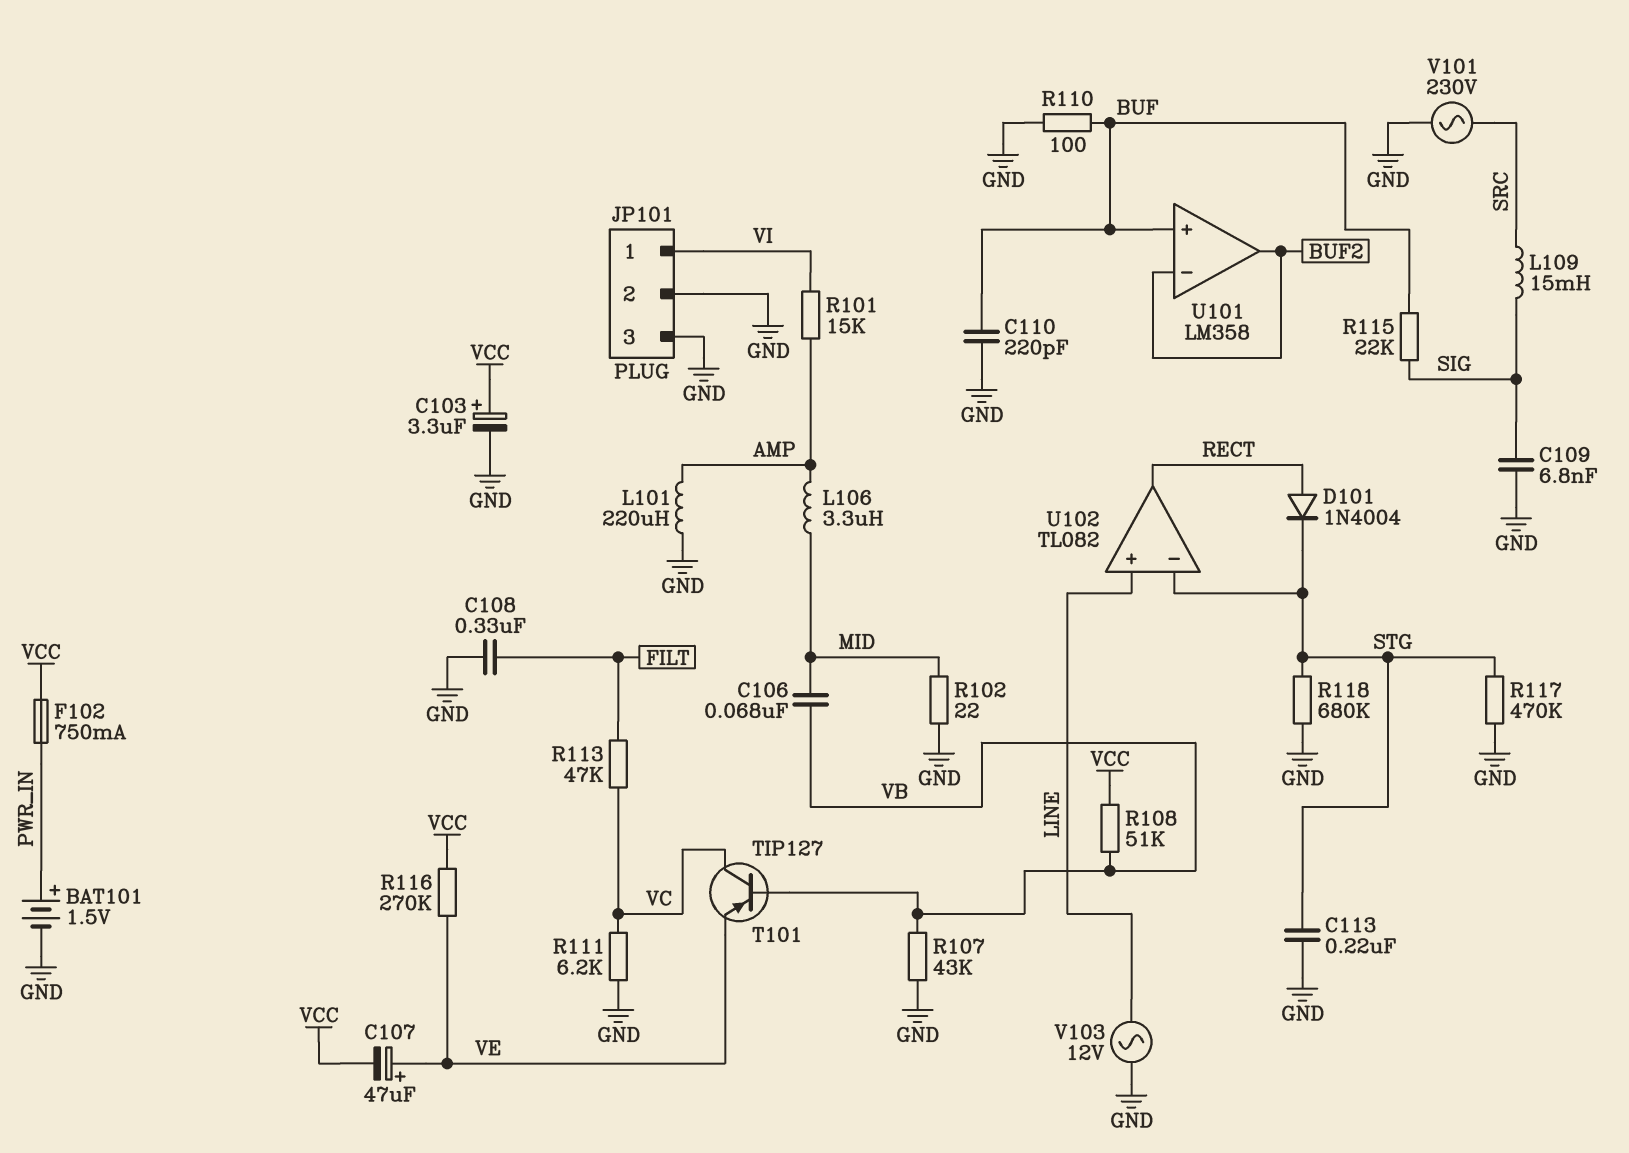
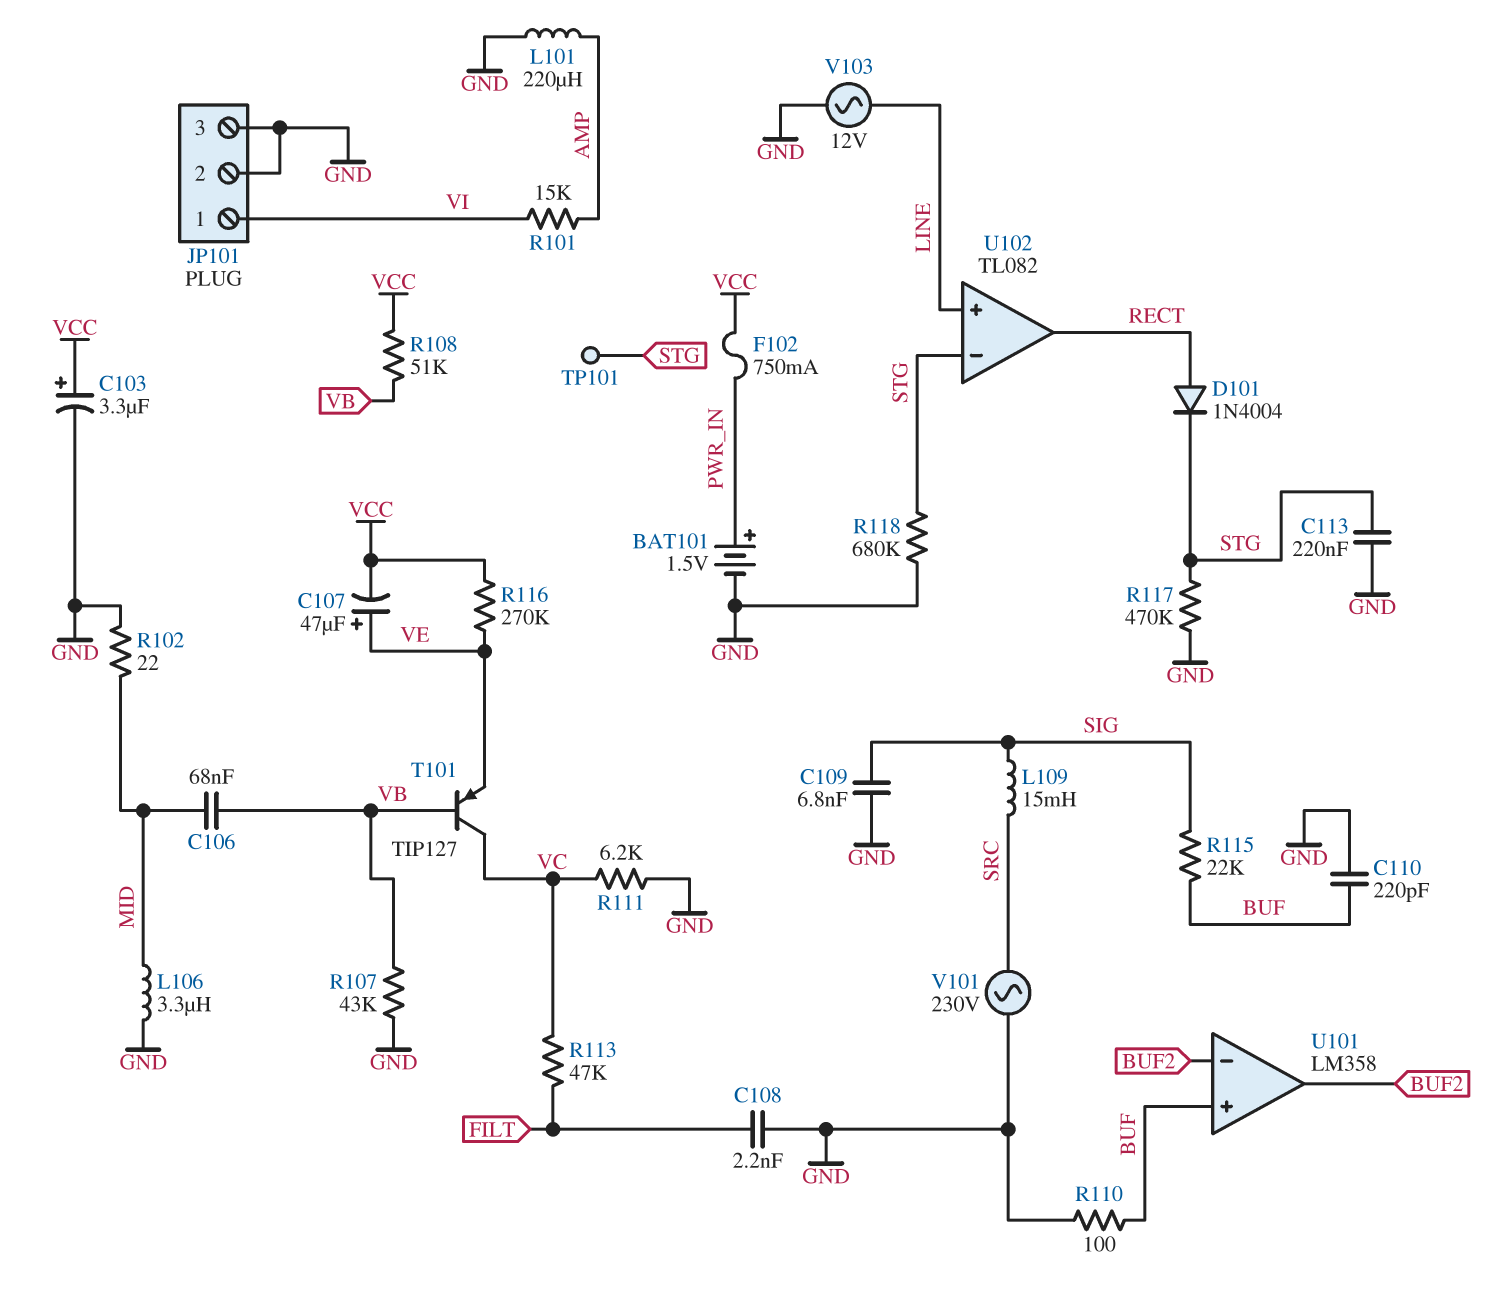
C108: 330nF (FILT, GND) -> 2.2nF (FILT, GND)
L106: 3.3uH (AMP, MID) -> 3.3uH (GND, MID)
TP101: none -> test point (STG)

